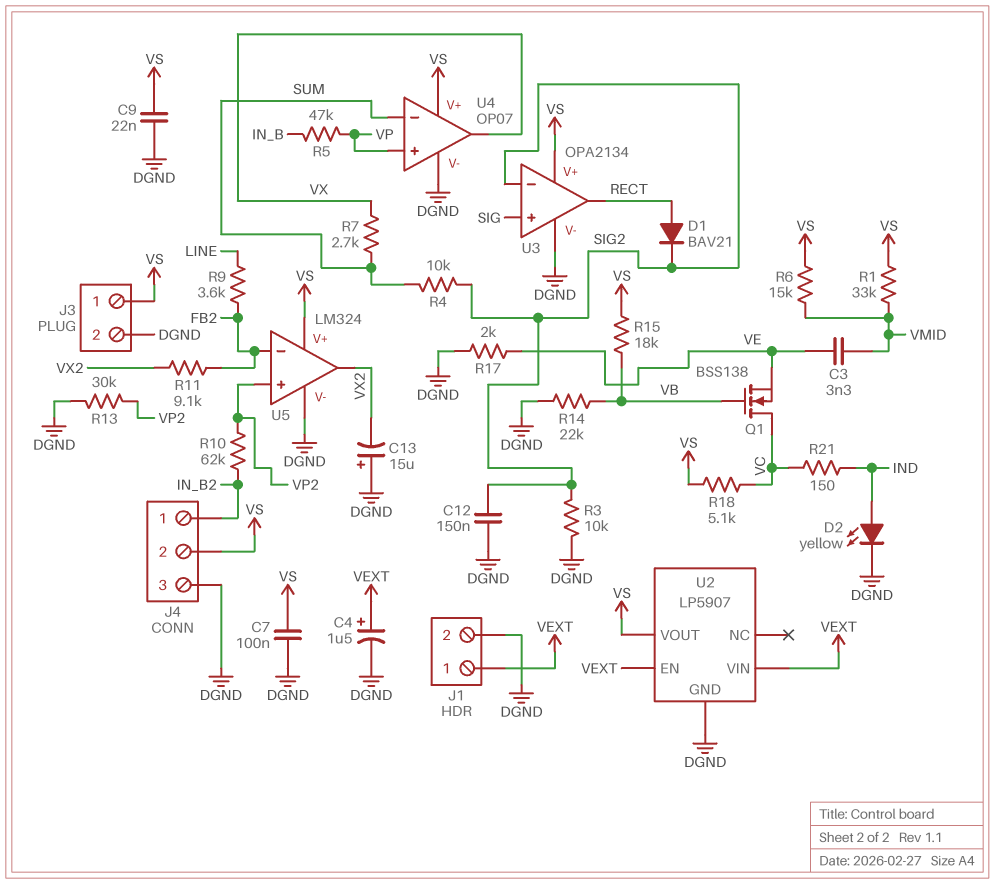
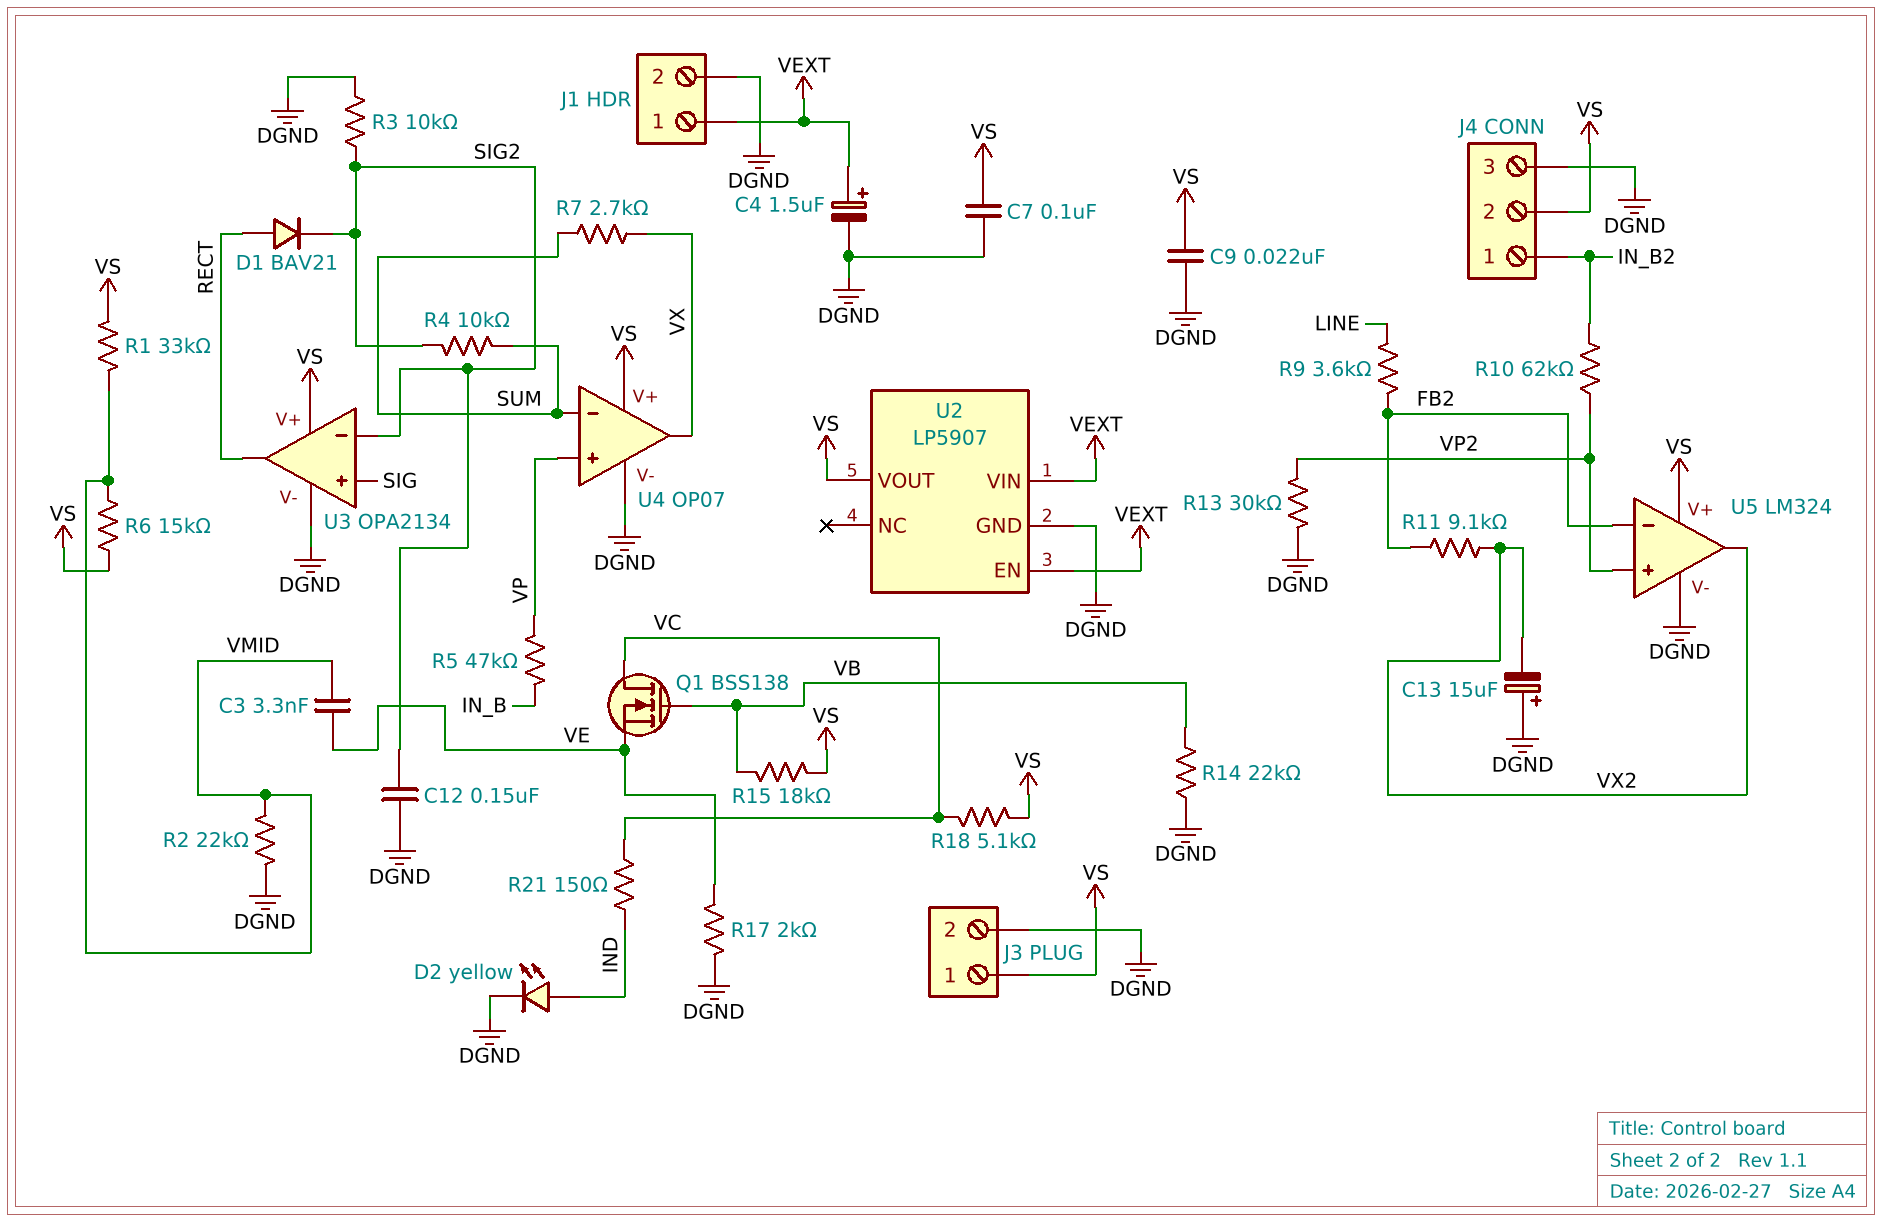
R2: none -> 22k (DGND, VMID)

